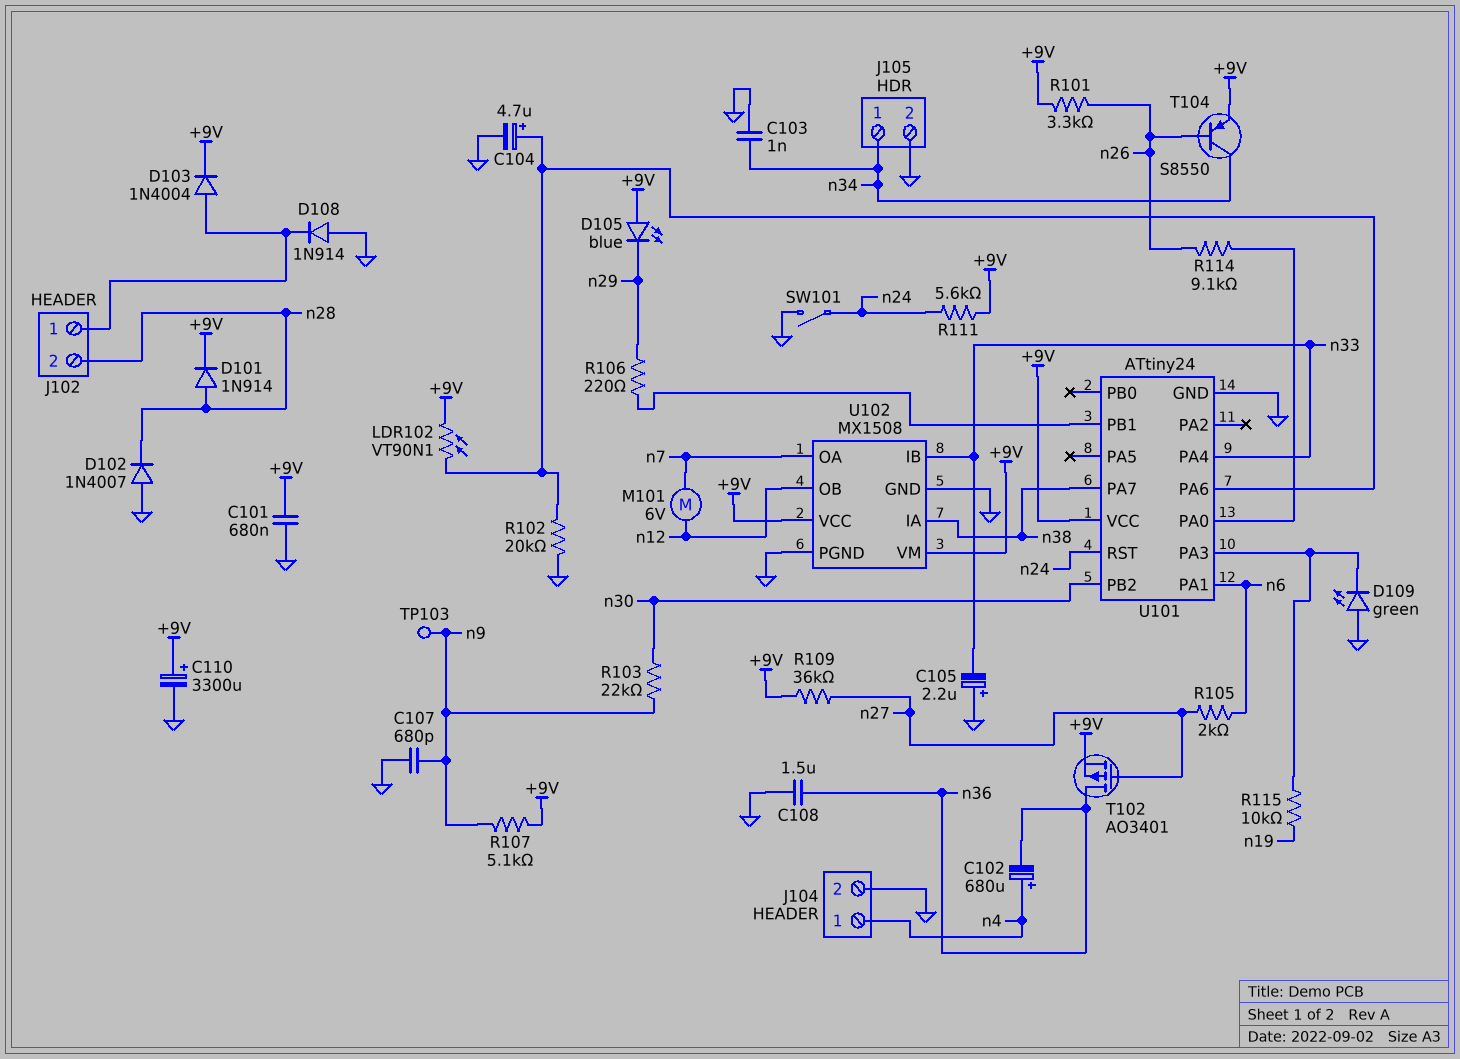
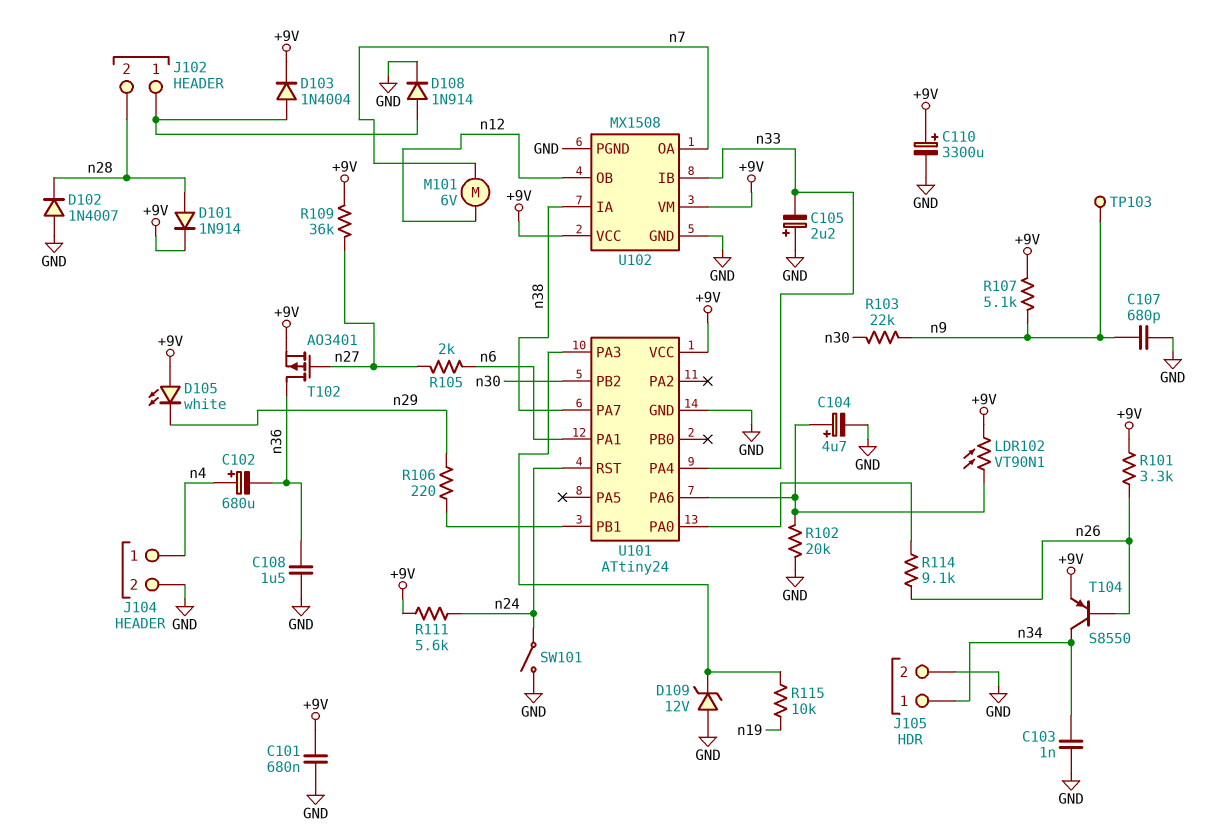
D105: LED blue (A +9V, K n29) -> LED white (A +9V, K n29)
D108: diode 1N914 (A GND, K J102/1) -> diode 1N914 (A J102/1, K GND)
D109: LED green (A GND, K U101/PA3) -> zener 12V (A GND, K U101/PA3)

